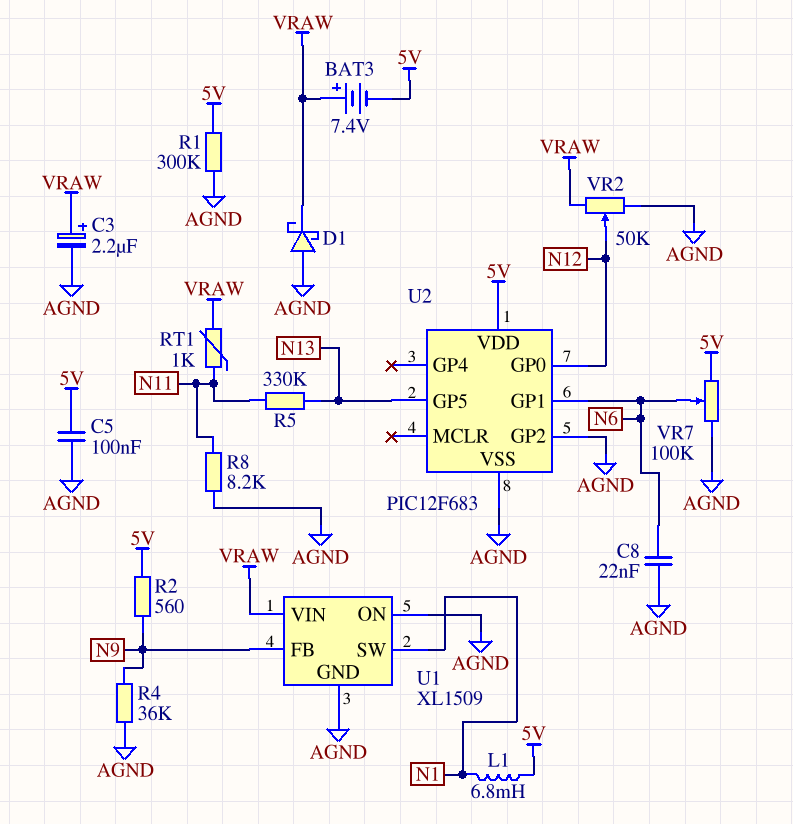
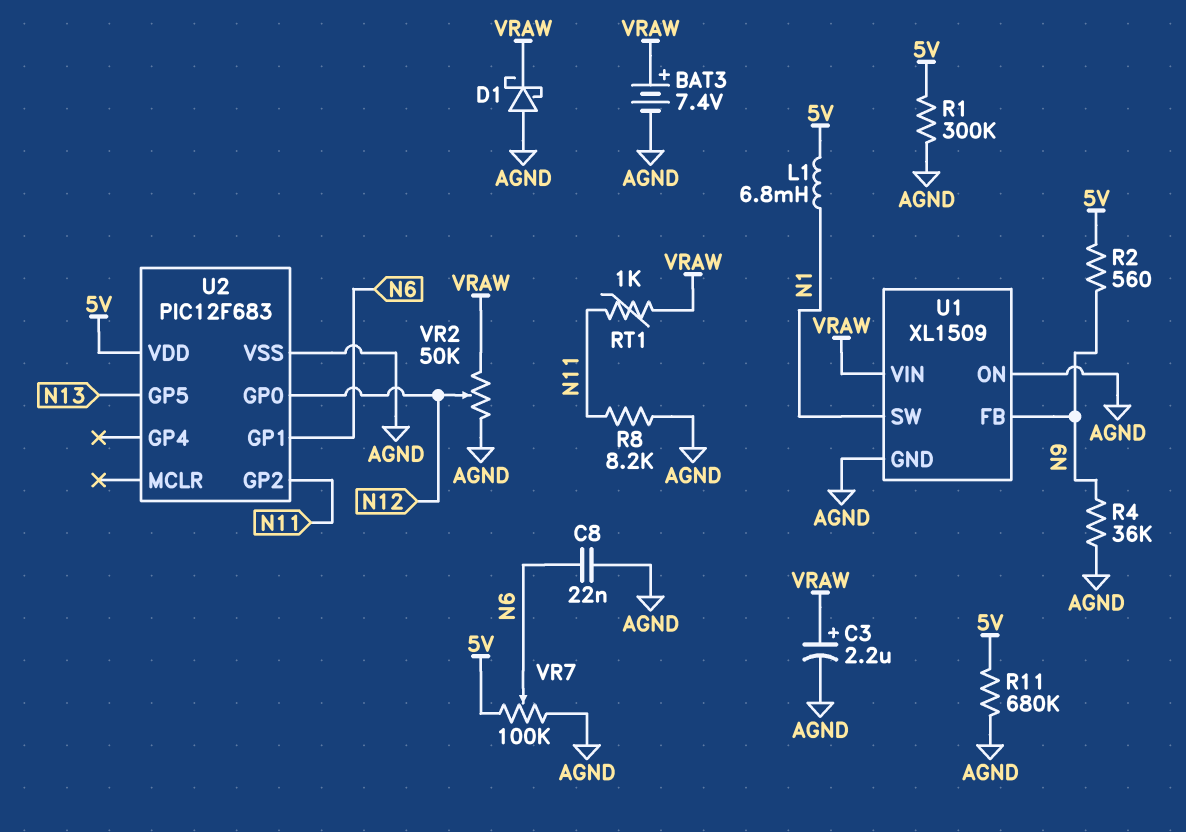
BAT3: 7.4V (plus VRAW, minus 5V) -> 7.4V (plus VRAW, minus AGND)
C5: 100nF (5V, AGND) -> none
R5: 330k (N11, N13) -> none
R11: none -> 680k (5V, AGND)
U2 pin GP2: AGND -> N11

